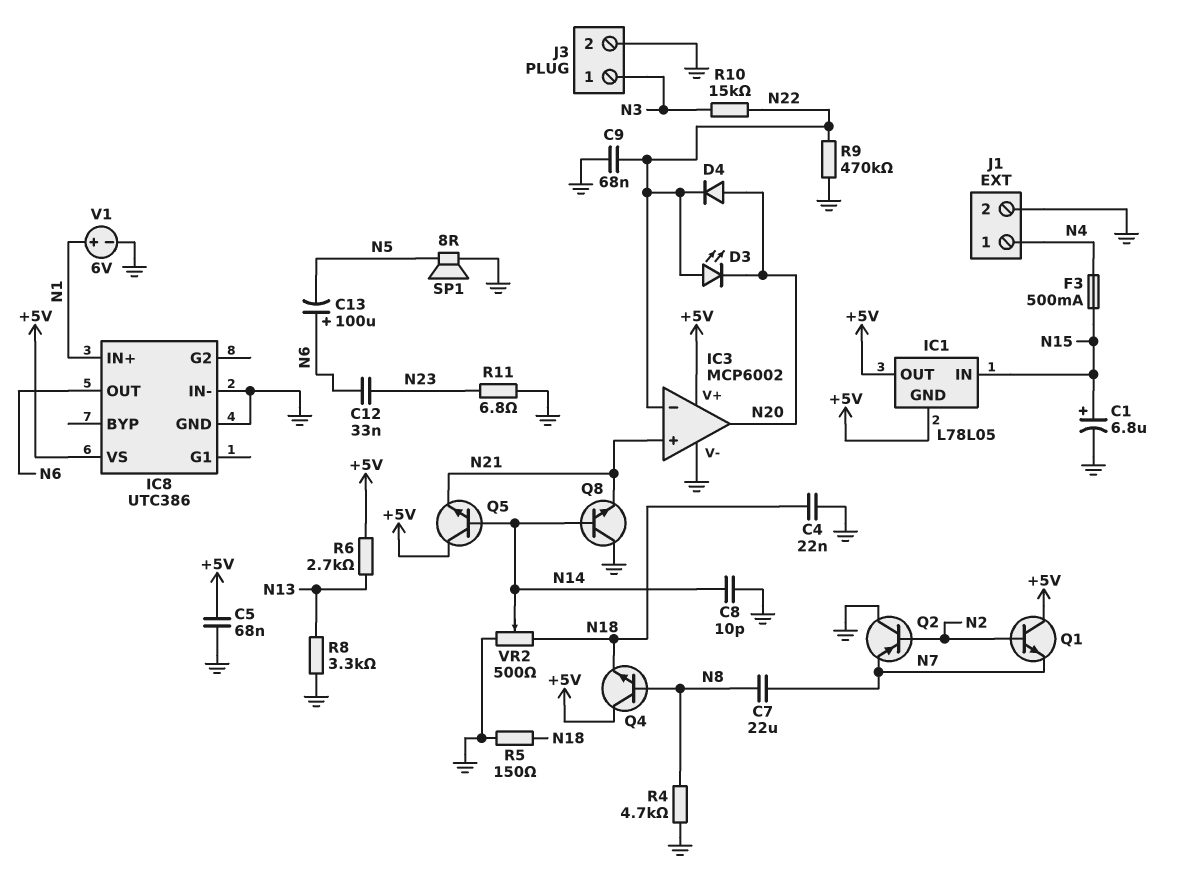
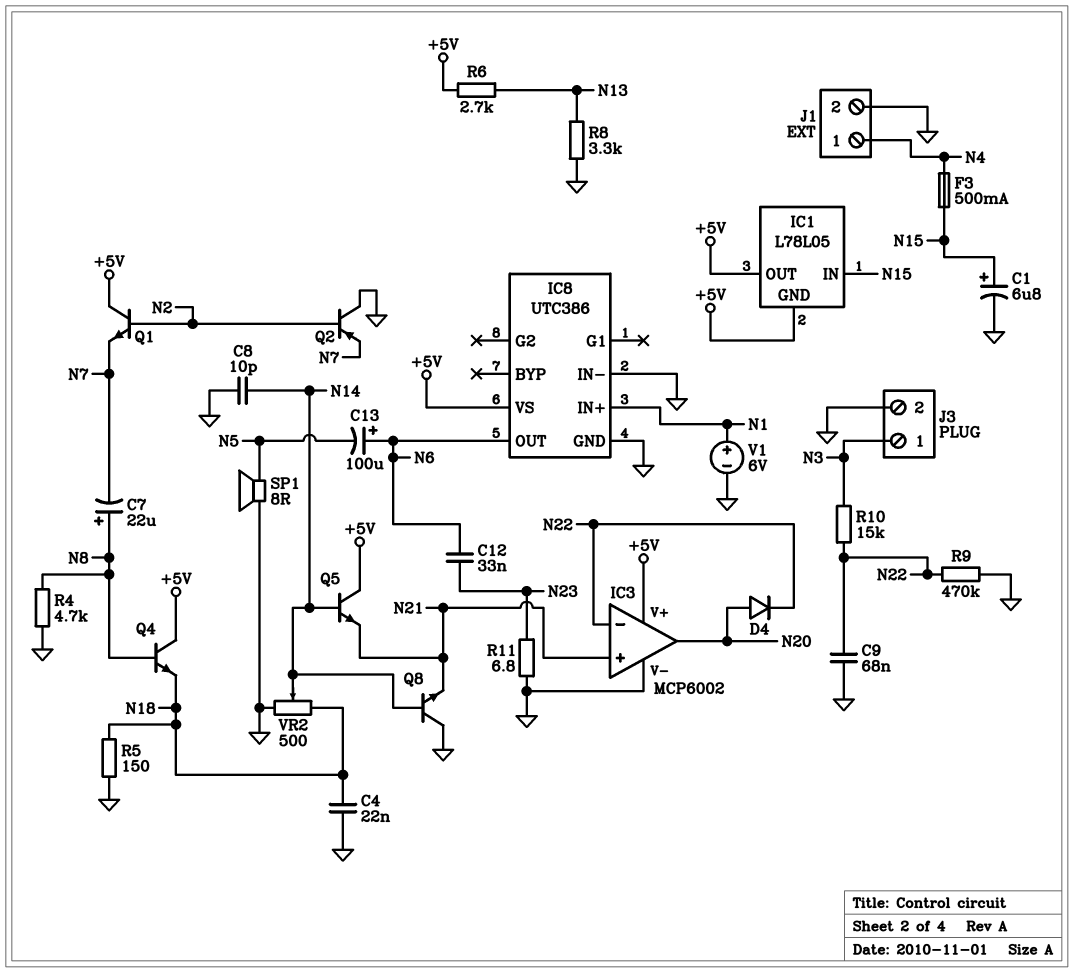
C5: 68nF (+5V, GND) -> none
C7: 22uF (N7, N8) -> 22uF (plus N8, minus N7)
D3: LED (A N22, K N20) -> none

